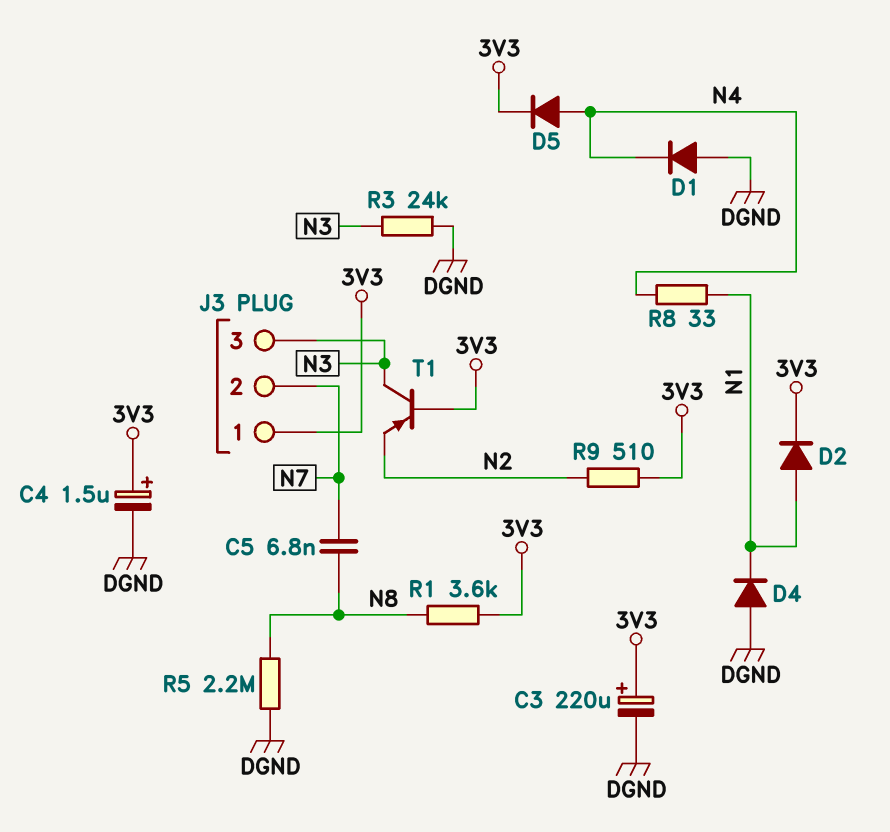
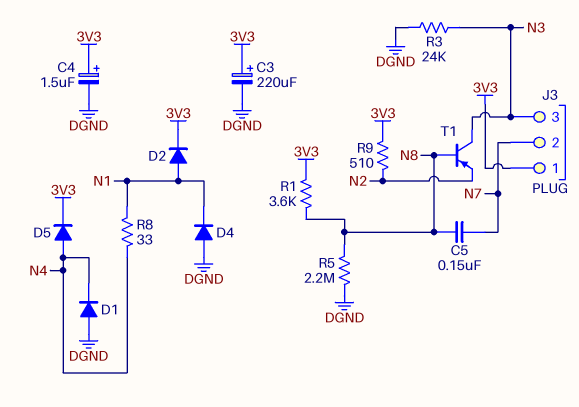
C5: 6.8nF (N7, N8) -> 150nF (N7, N8)
T1: PNP (B 3V3, C N3, E N2) -> PNP (B N8, C N3, E N2)

